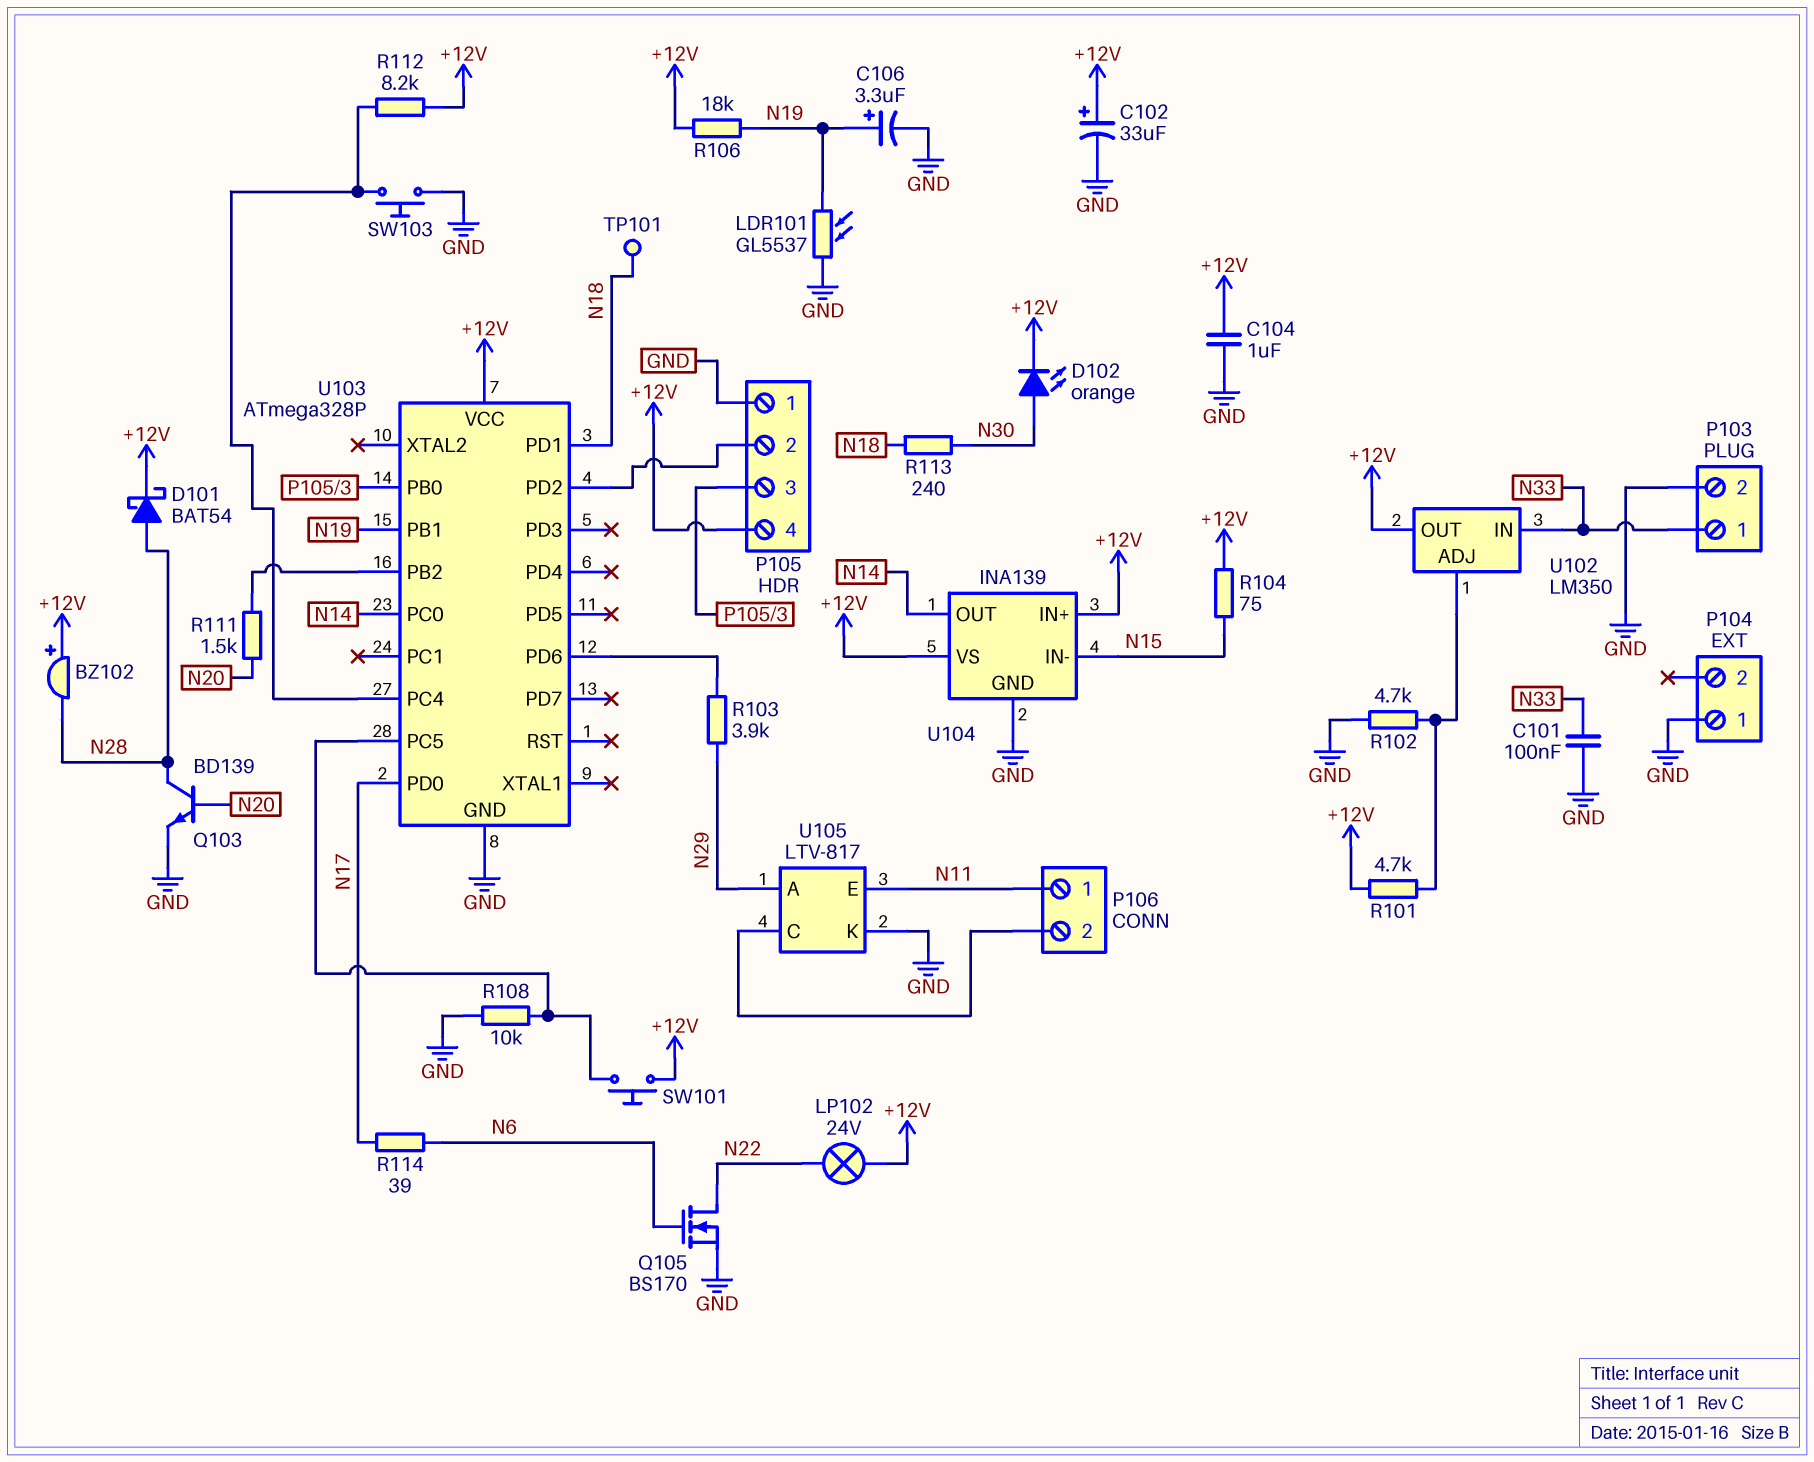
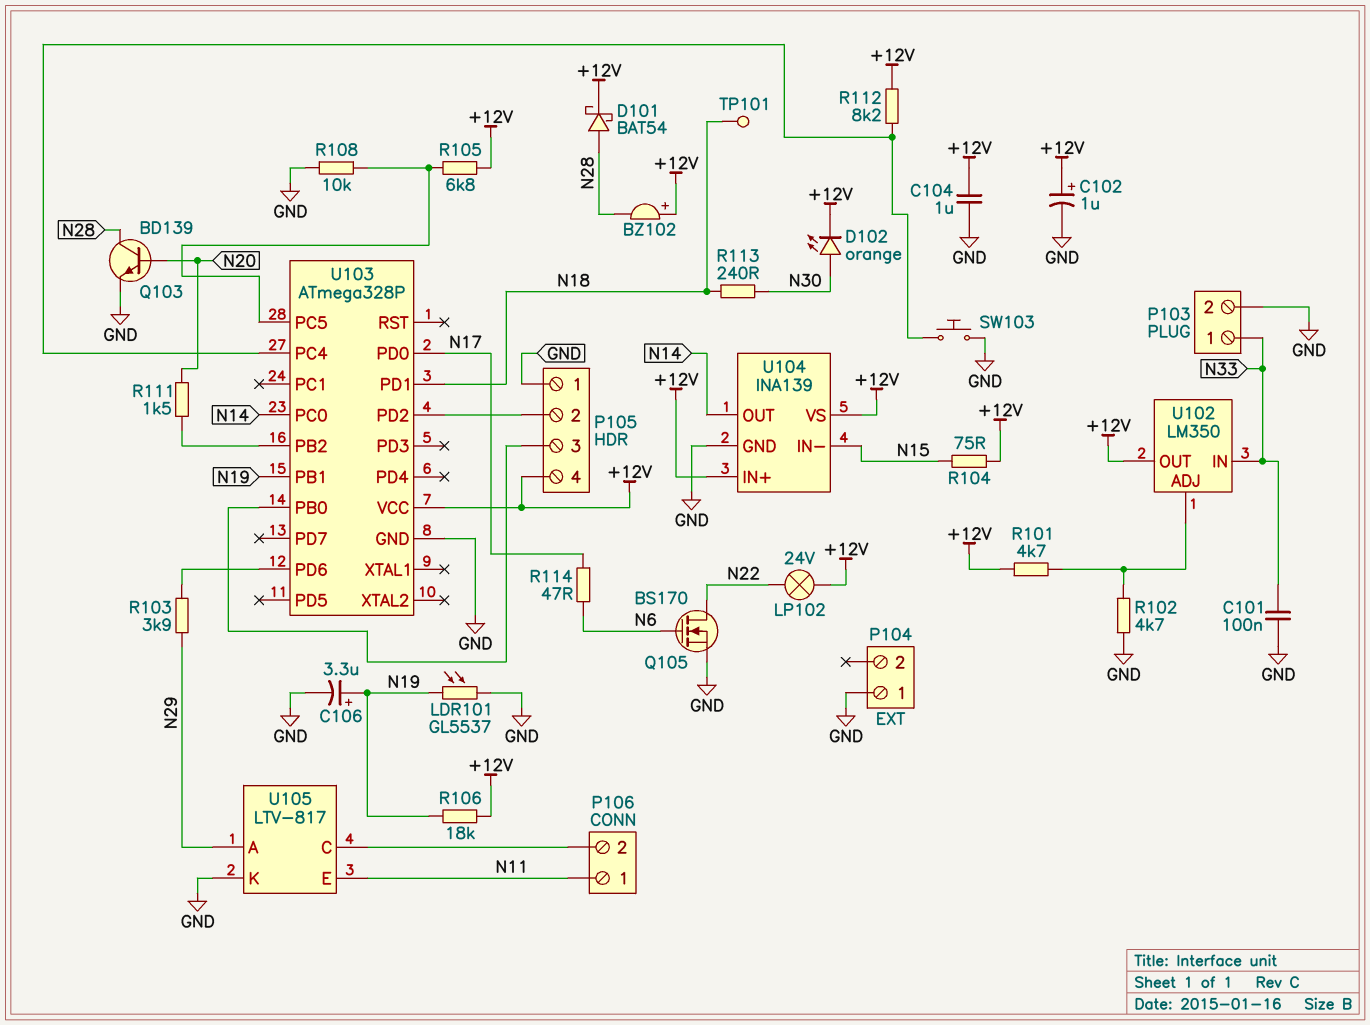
C102: 33uF (plus +12V, minus GND) -> 1uF (plus +12V, minus GND)
R105: none -> 6.8k (+12V, U103/PC5)
R114: 39 (N6, N17) -> 47 (N6, N17)
SW101: button (+12V, U103/PC5) -> none

